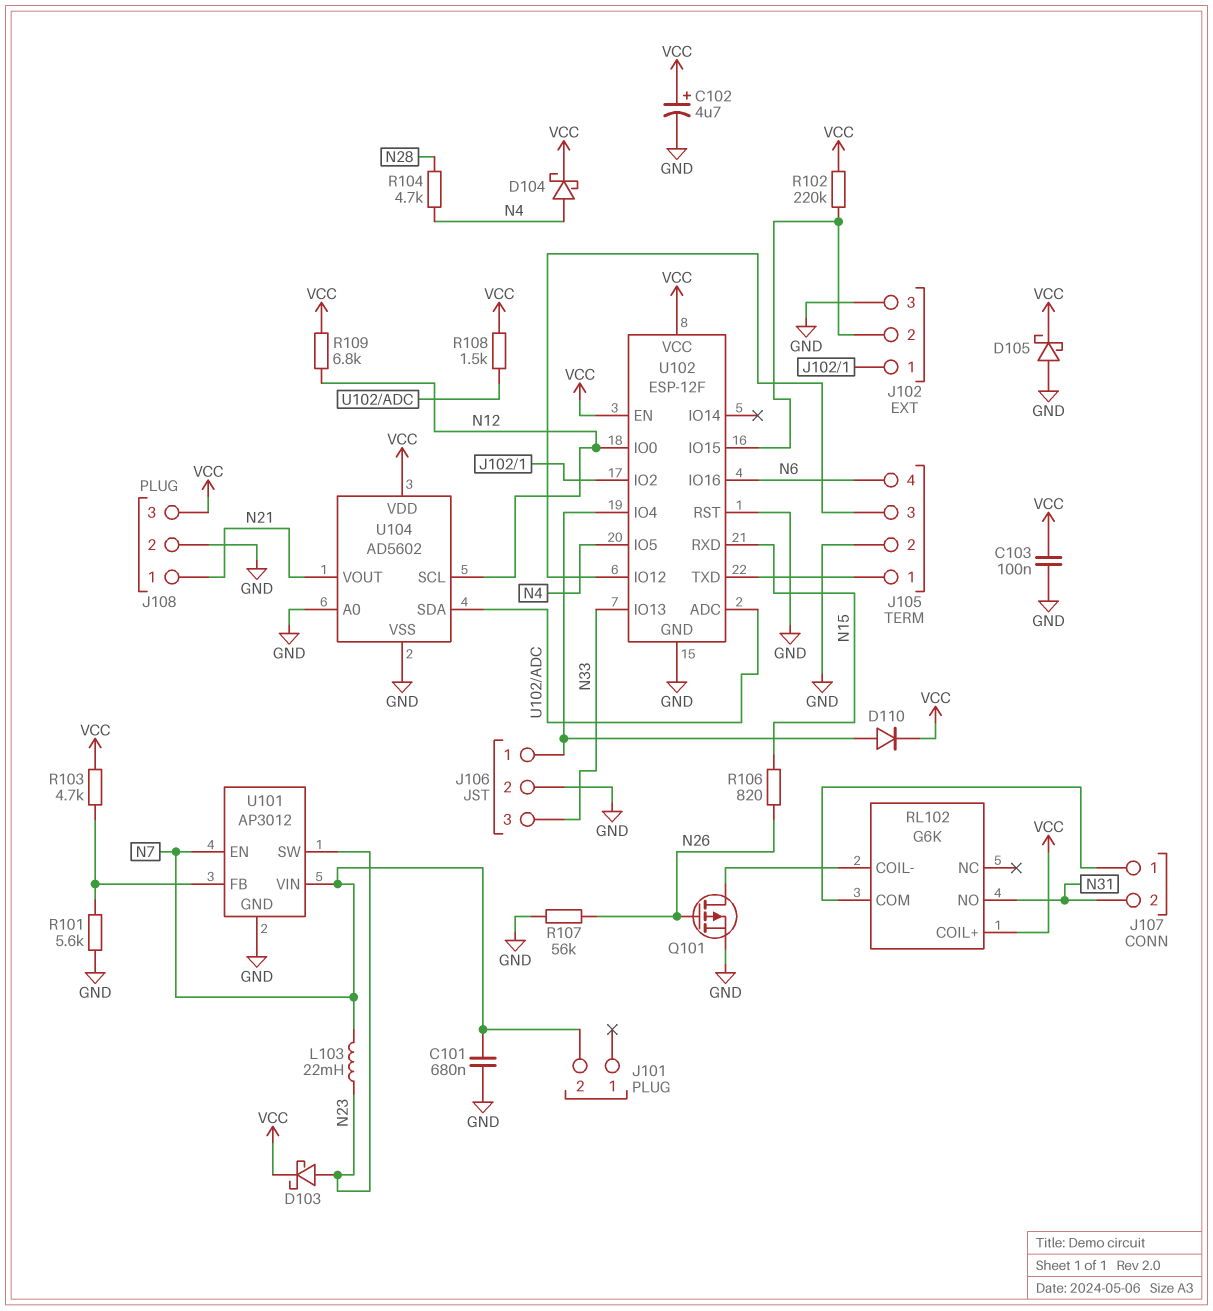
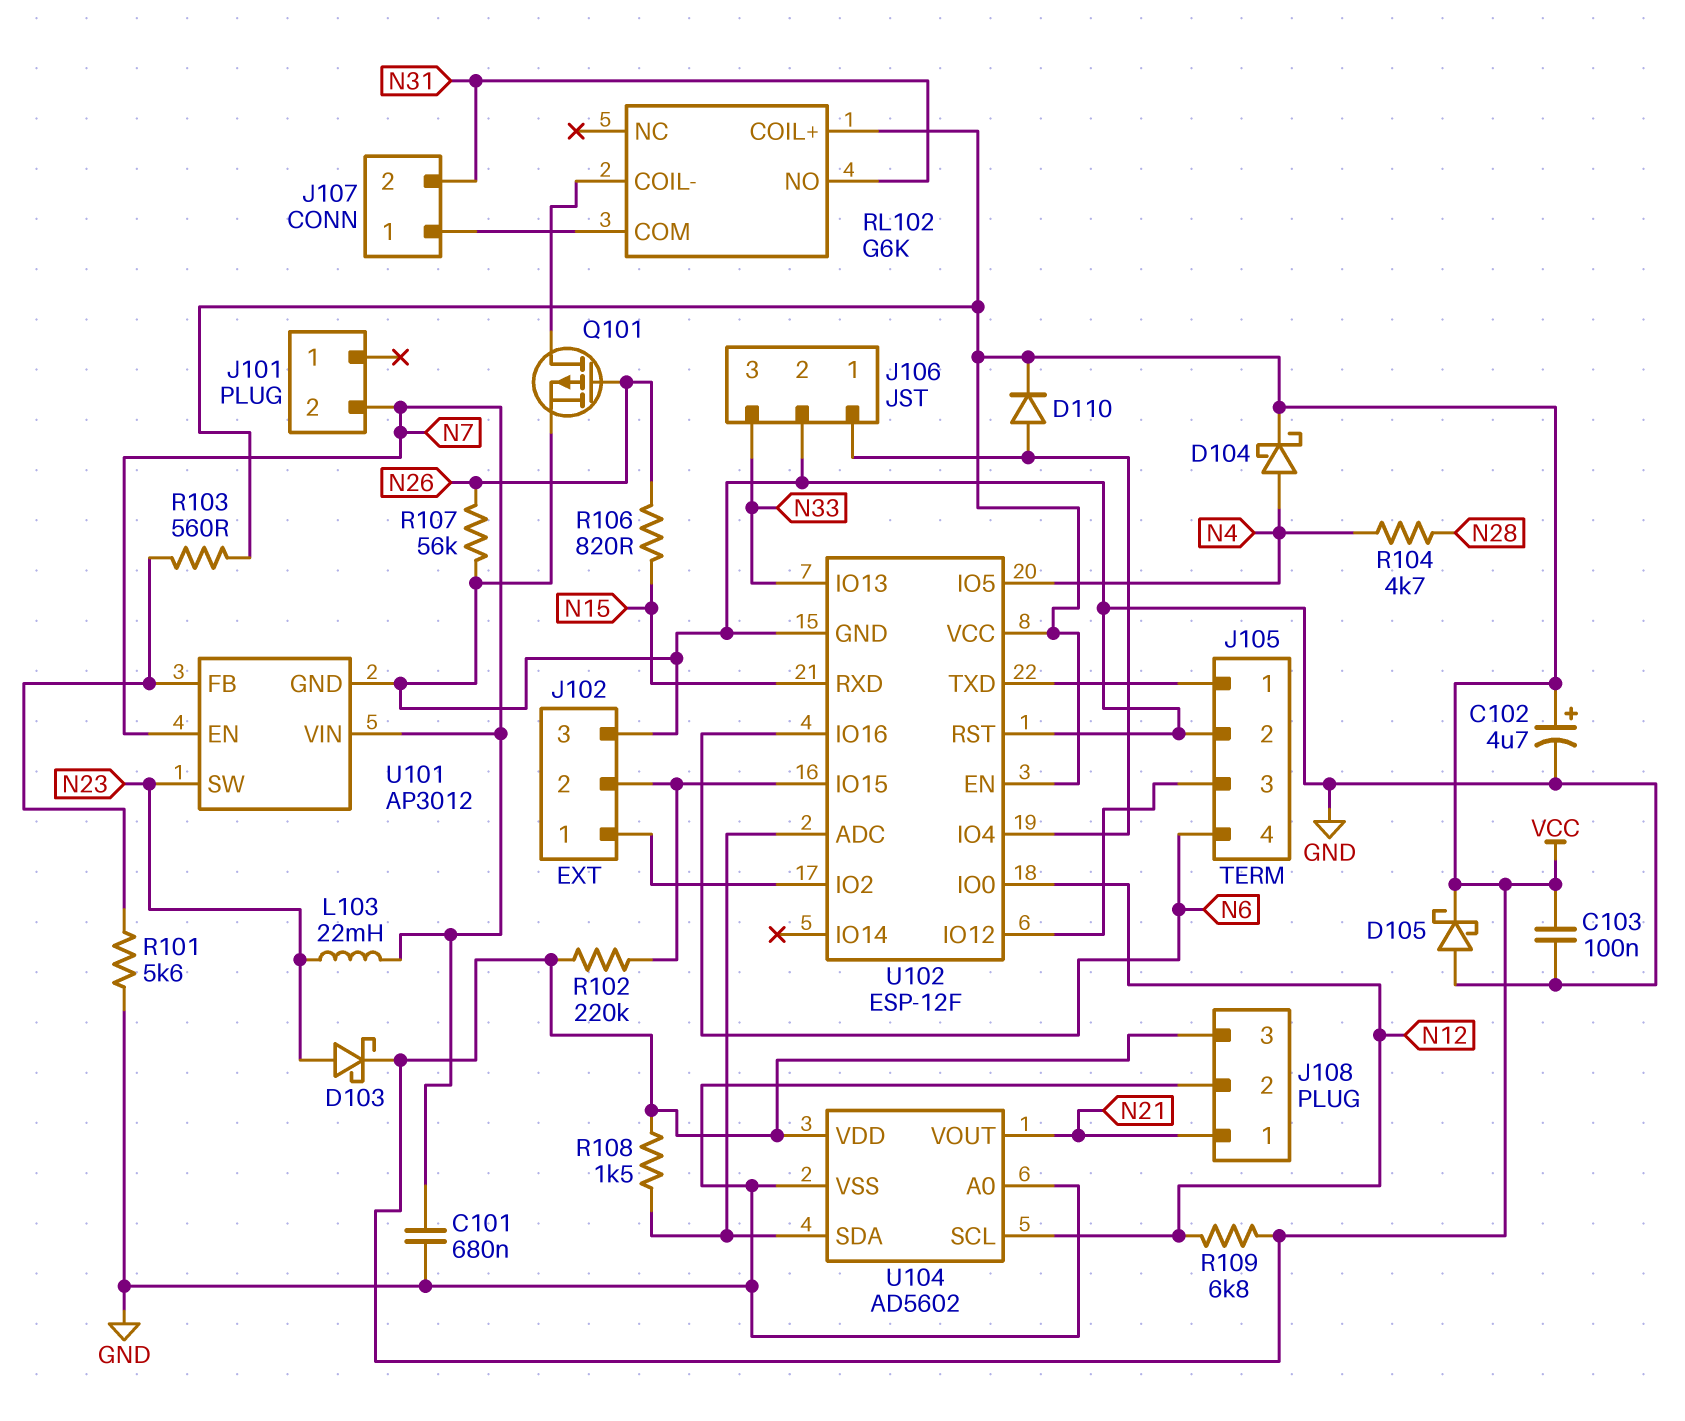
R103: 4.7k (U101/FB, VCC) -> 560 (U101/FB, VCC)

